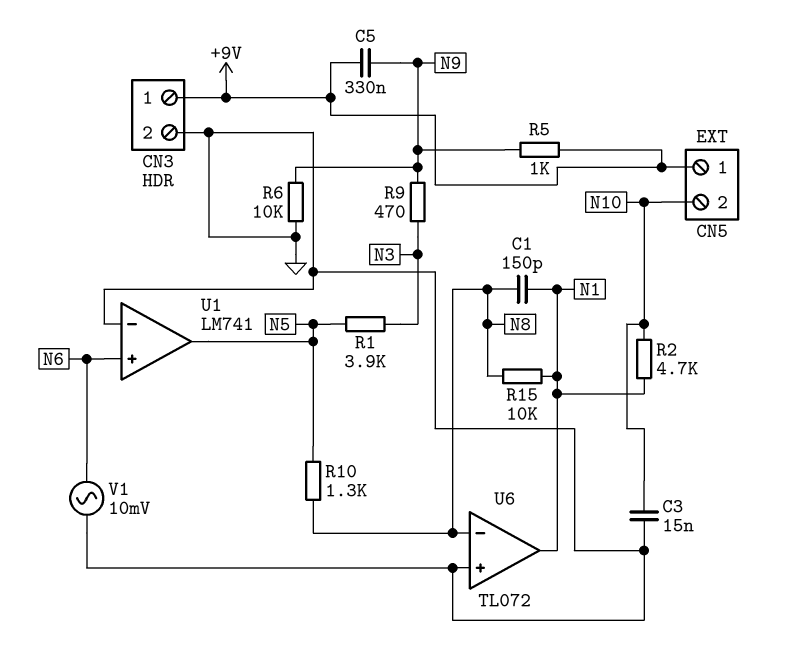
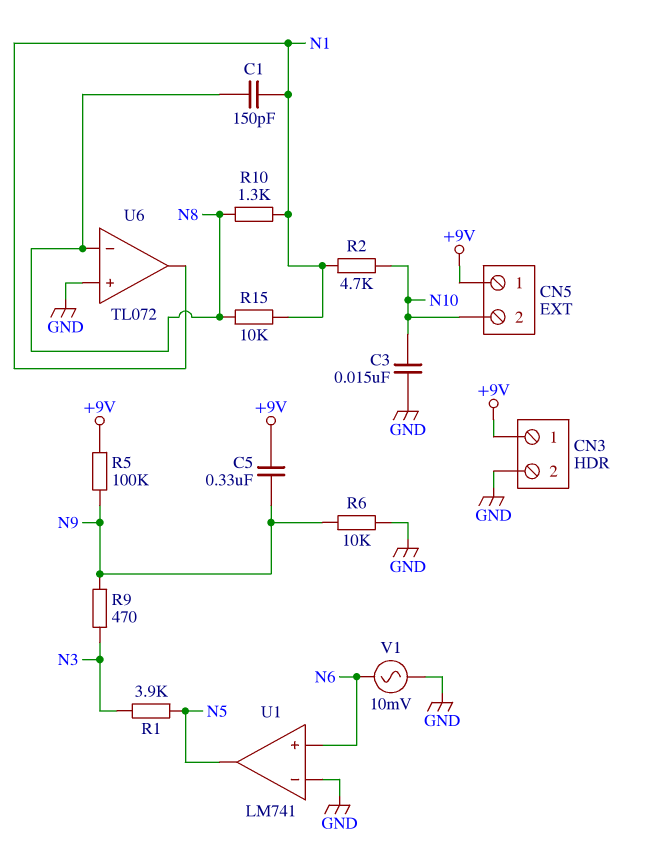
R5: 1k (+9V, N9) -> 100k (+9V, N9)
R10: 1.3k (N5, N8) -> 1.3k (N1, N8)

